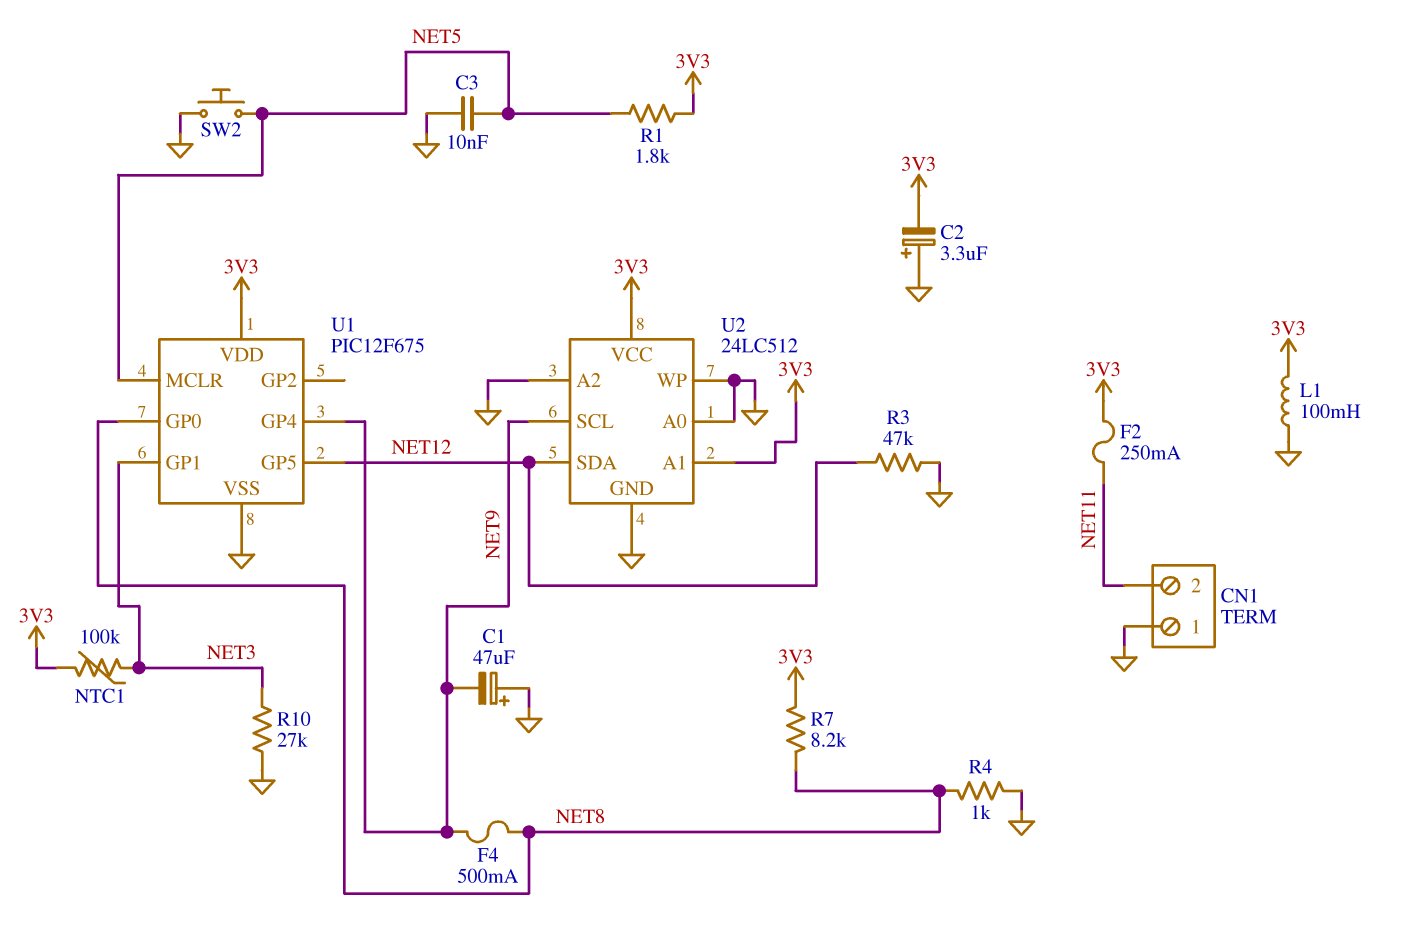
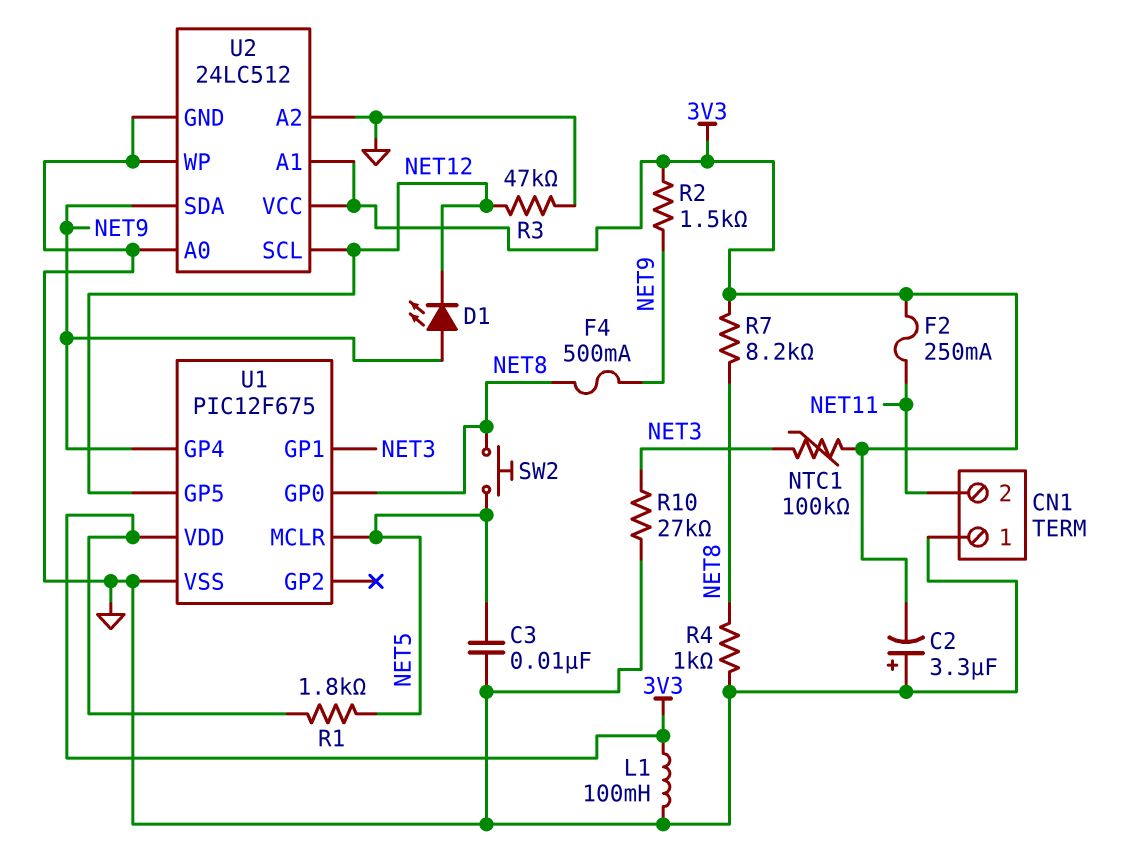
C1: 47uF (plus GND, minus NET9) -> none
D1: none -> LED (A NET9, K NET12)
R2: none -> 1.5k (3V3, NET9)
SW2: button (GND, NET5) -> button (NET5, NET8)
U2 pin SCL: NET9 -> NET12
U2 pin SDA: NET12 -> NET9

